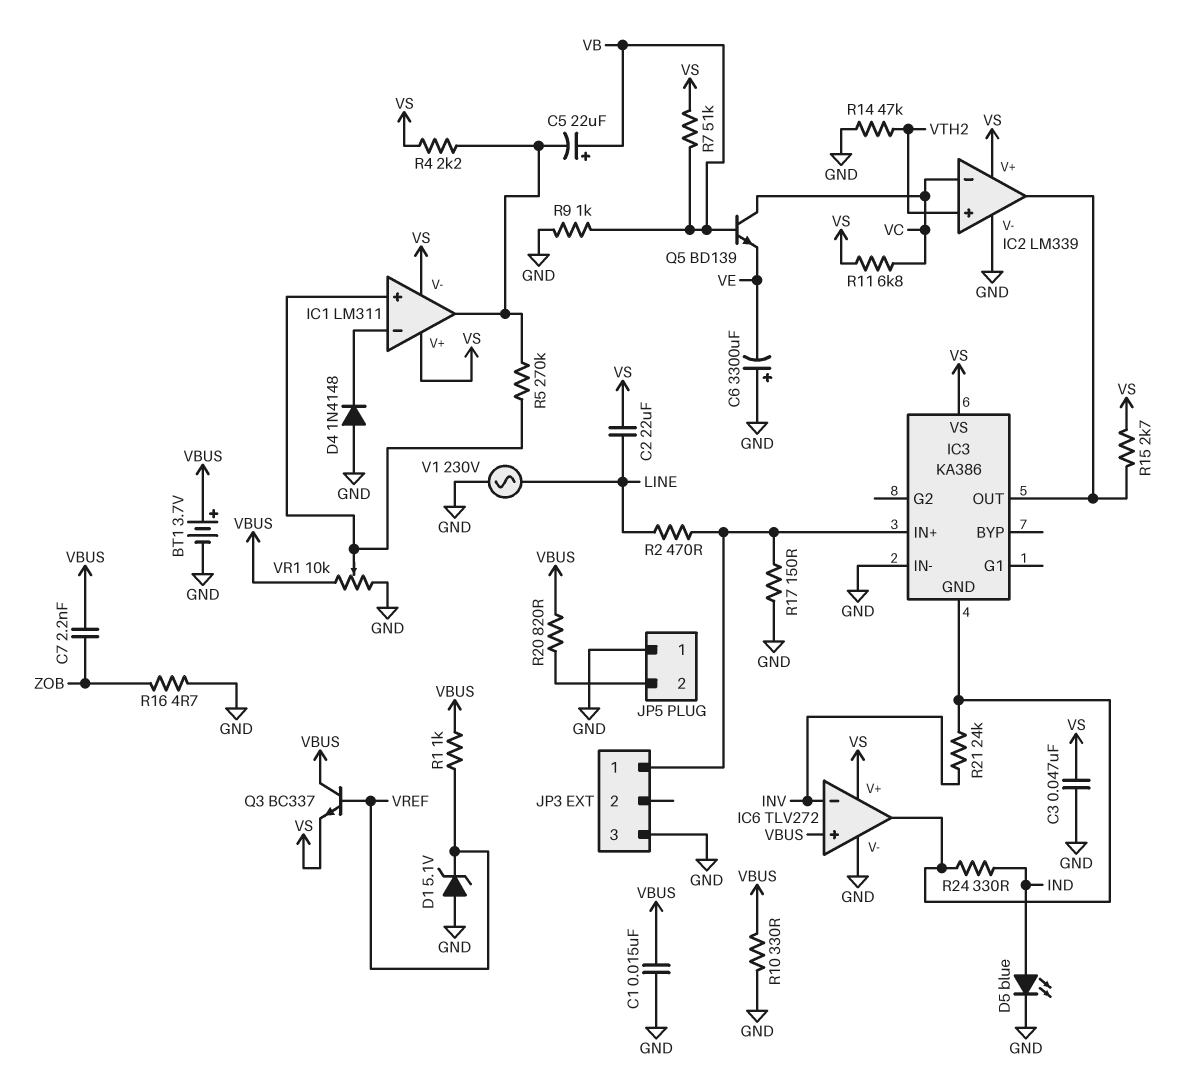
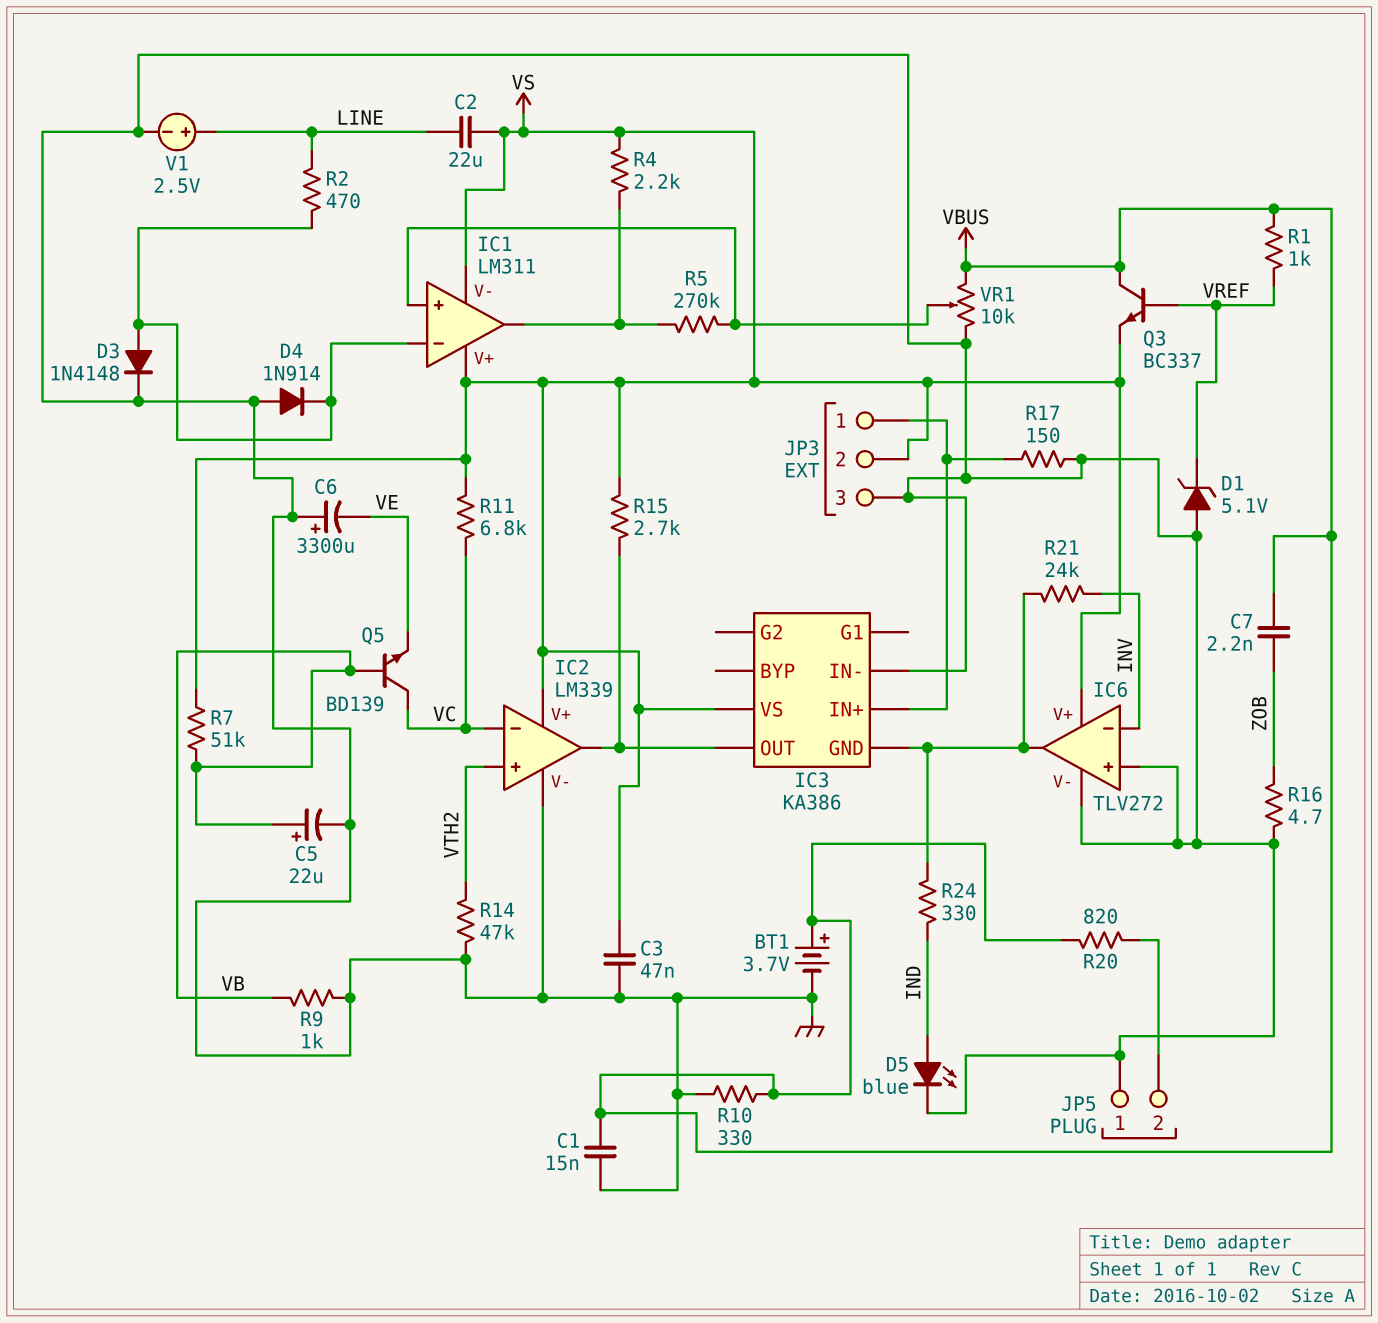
C5: 22uF (plus VB, minus IC1/out) -> 22uF (plus VB, minus GND)
D3: none -> diode 1N4148 (A IC1/in-, K GND)
D4: diode 1N4148 (A GND, K IC1/in-) -> diode 1N914 (A GND, K IC1/in-)
IC6 pin in+: VBUS -> GND
JP3 pin 2: none -> VS
R2: 470 (IC3/IN+, LINE) -> 470 (IC1/in-, LINE)
V1: AC 230V (GND, LINE) -> 2.5V (plus LINE, minus GND)

